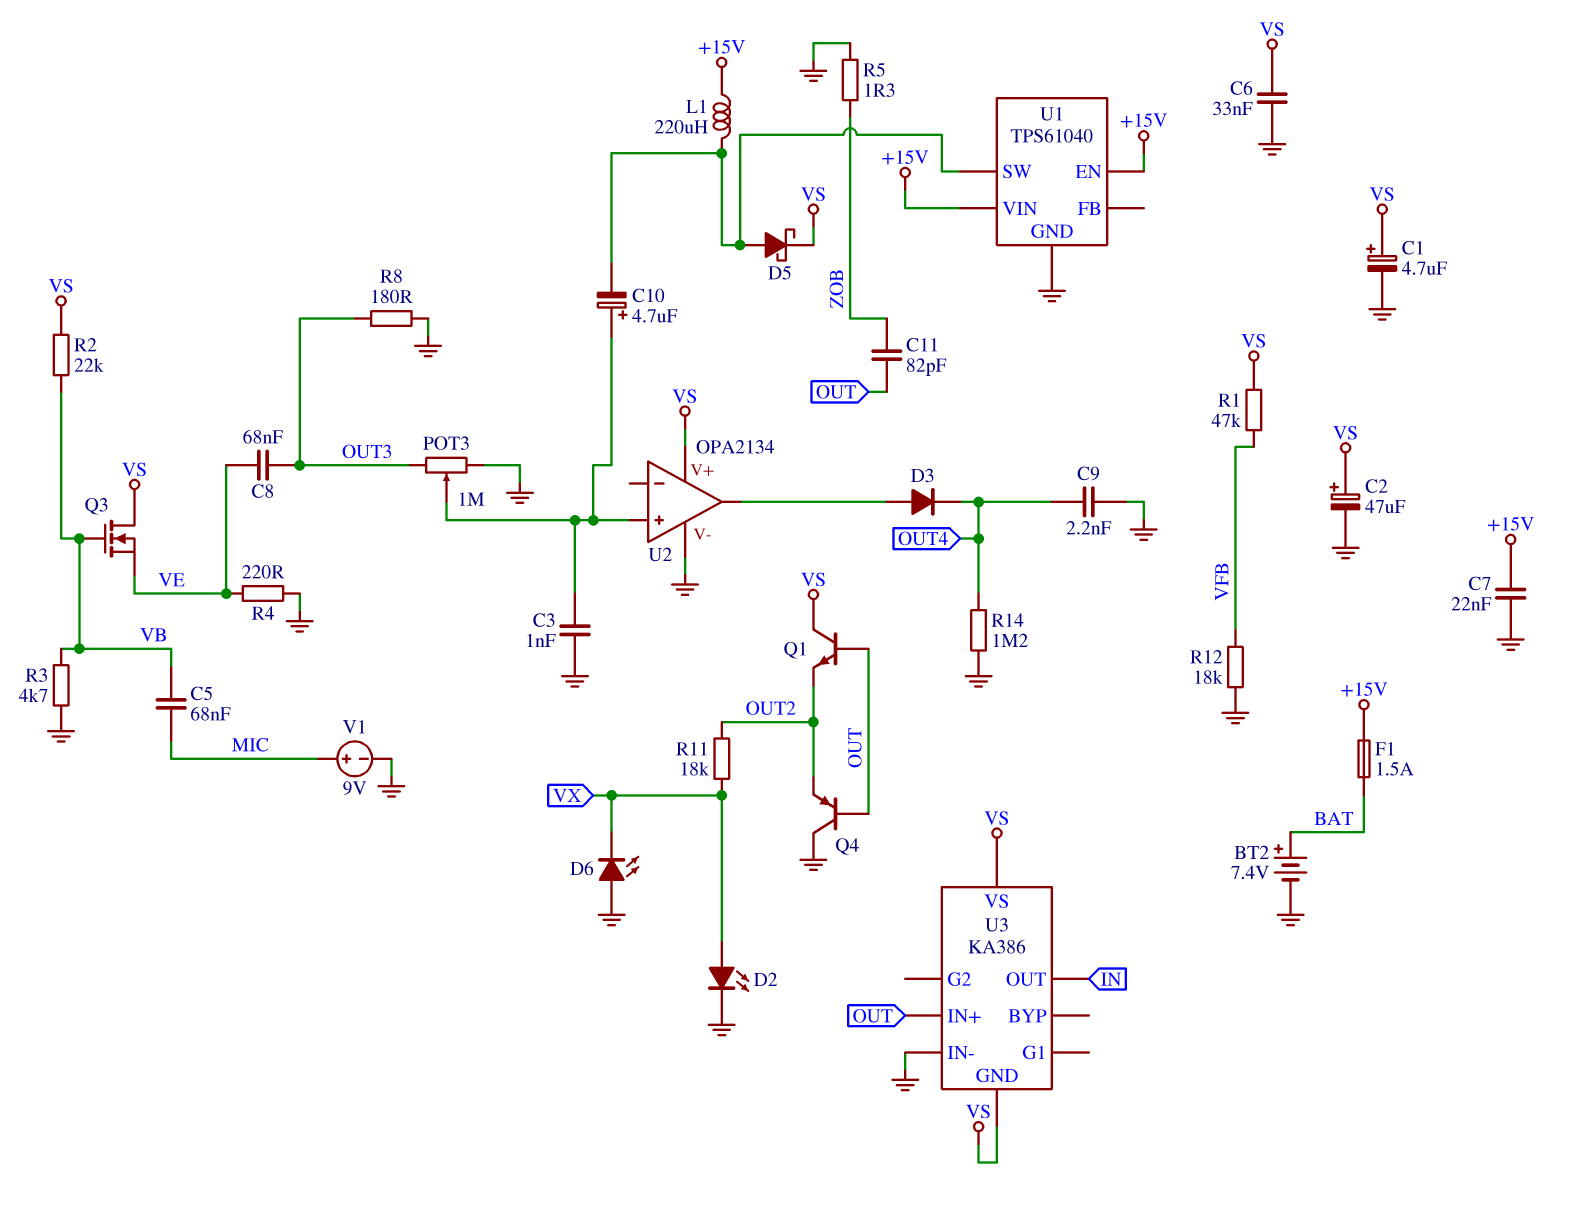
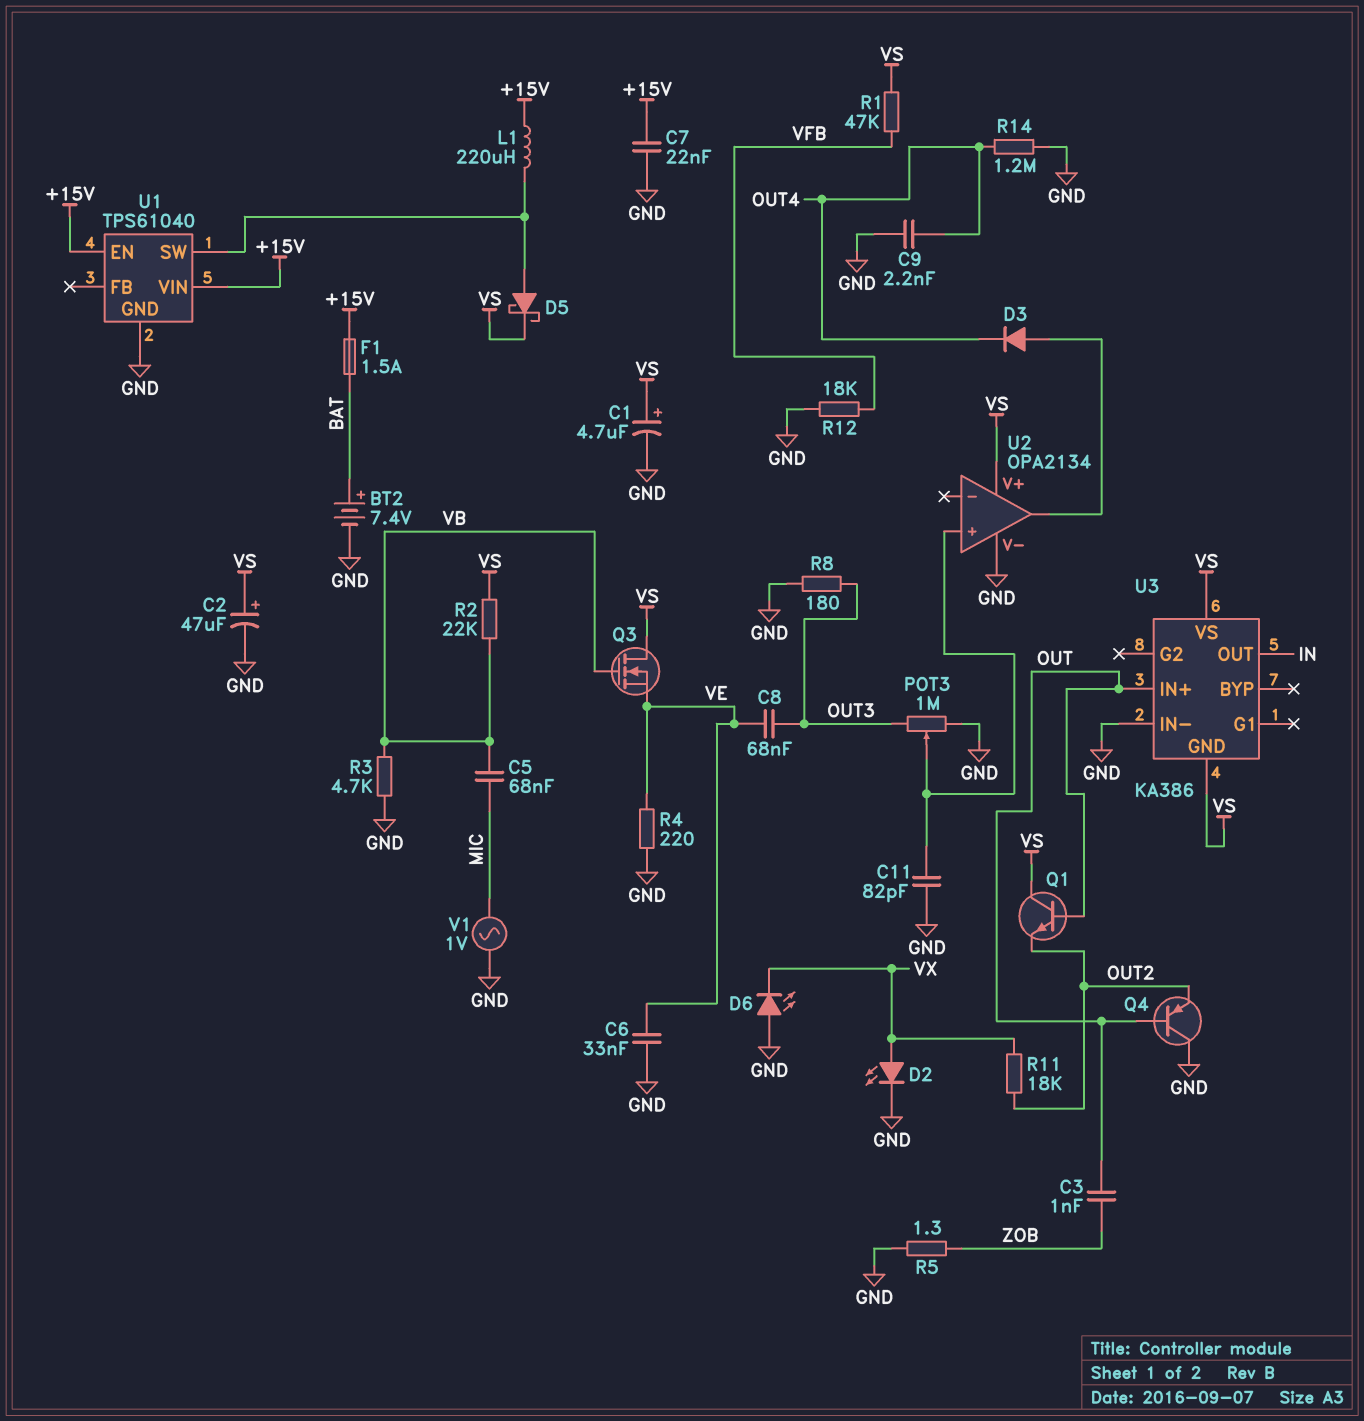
C3: 1nF (GND, U2/in+) -> 1nF (OUT, ZOB)
C6: 33nF (GND, VS) -> 33nF (GND, VE)
C10: 4.7uF (plus U2/in+, minus U1/SW) -> none
C11: 82pF (OUT, ZOB) -> 82pF (GND, U2/in+)
V1: 9V (plus MIC, minus GND) -> AC 1V (GND, MIC)

